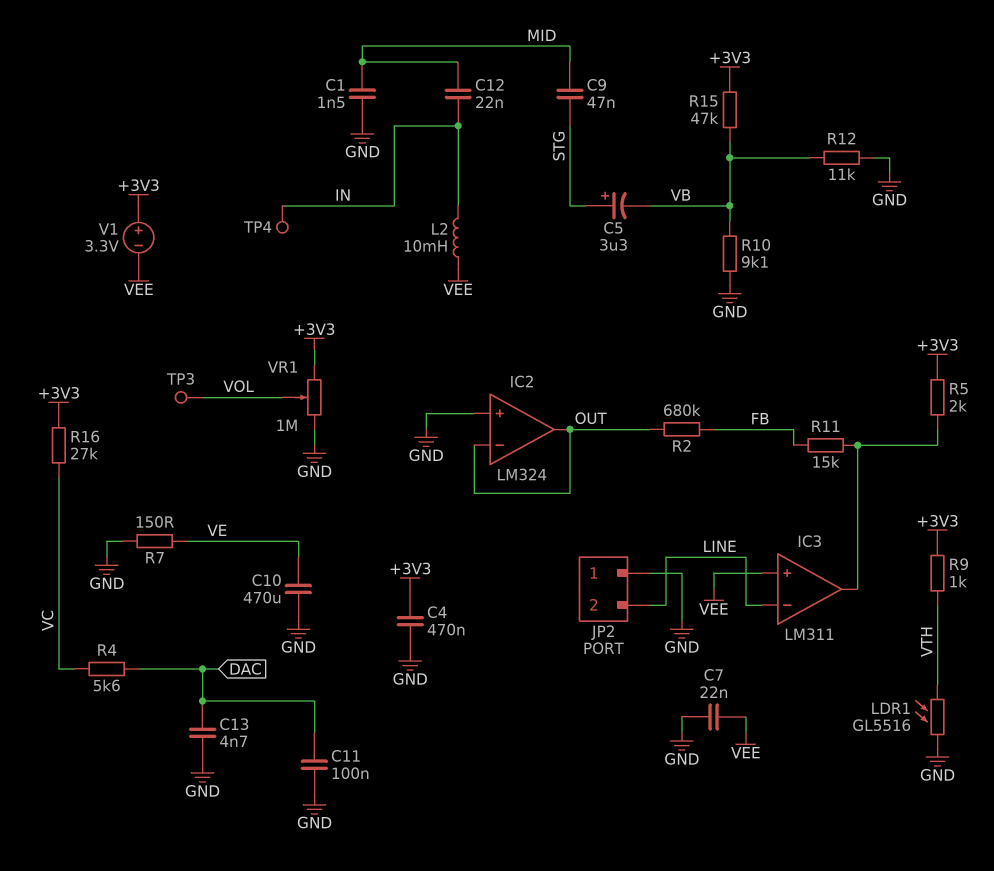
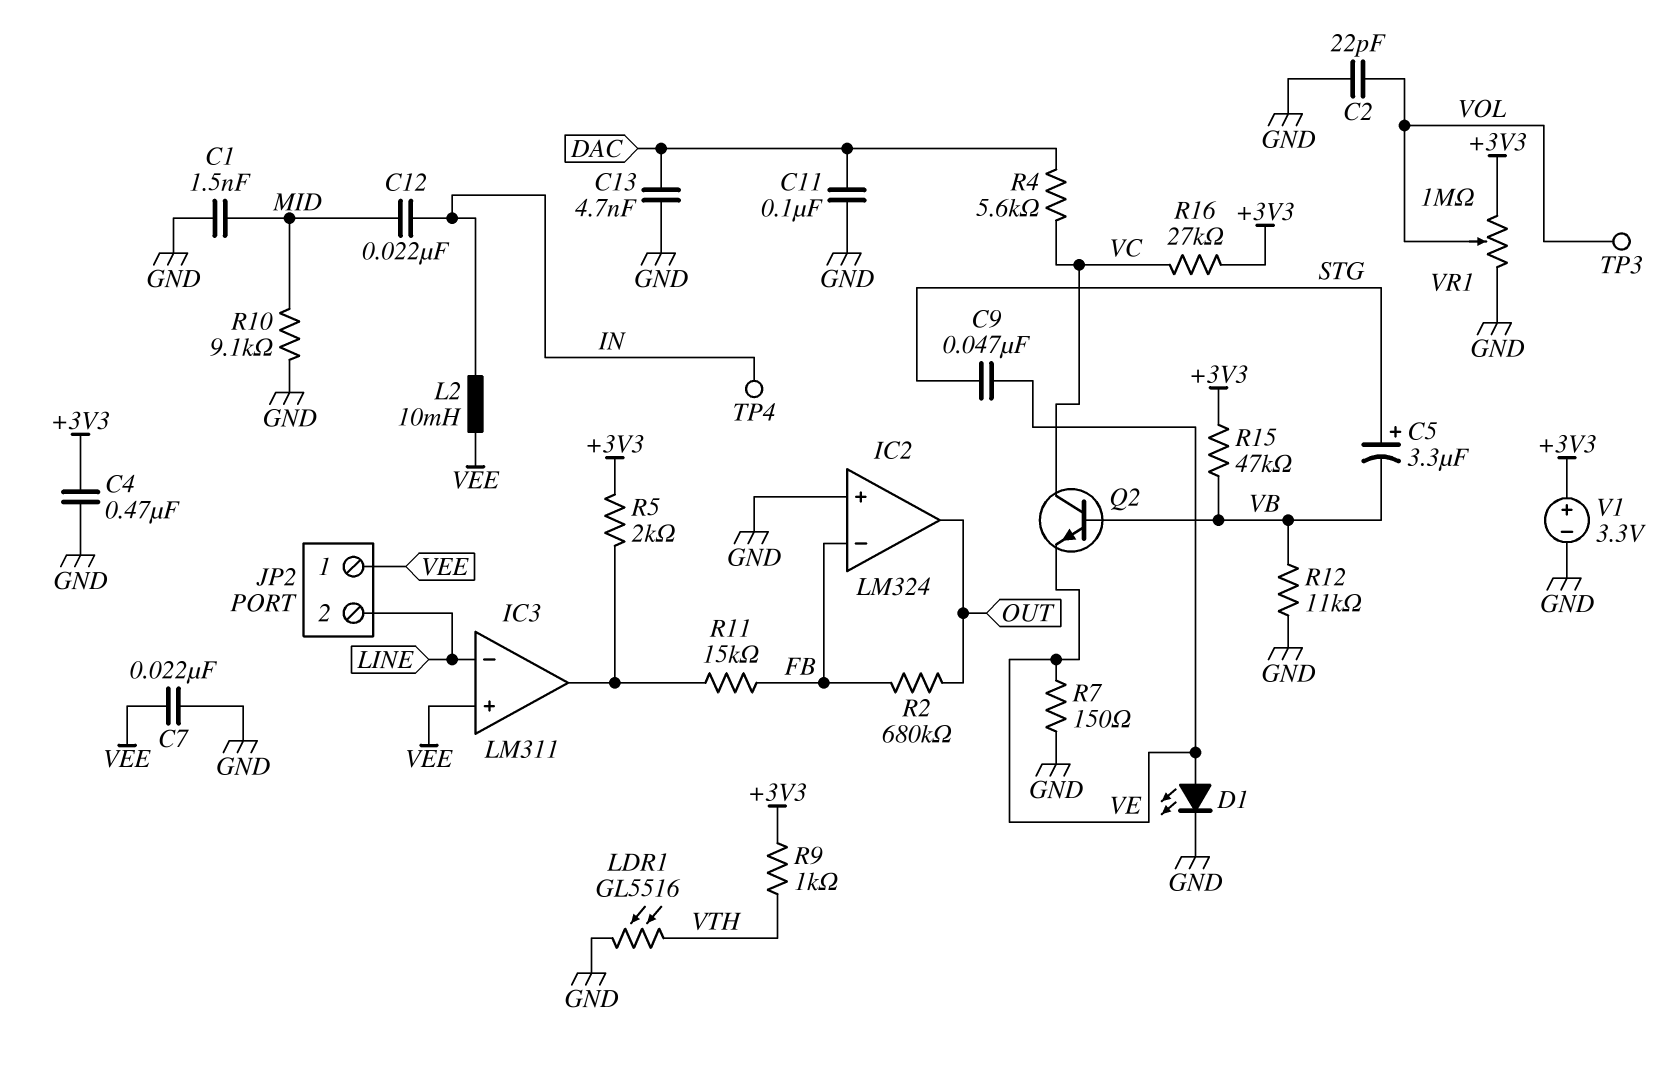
C2: none -> 22pF (GND, VOL)
C9: 47nF (MID, STG) -> 47nF (STG, VE)
C10: 470uF (GND, VE) -> none
D1: none -> LED (A VE, K GND)
IC2 pin in-: OUT -> FB
JP2 pin 1: GND -> VEE
Q2: none -> NPN (B VB, C VC, E VE)
R10: 9.1k (GND, VB) -> 9.1k (GND, MID)
V1: 3.3V (plus +3V3, minus VEE) -> 3.3V (plus +3V3, minus GND)

